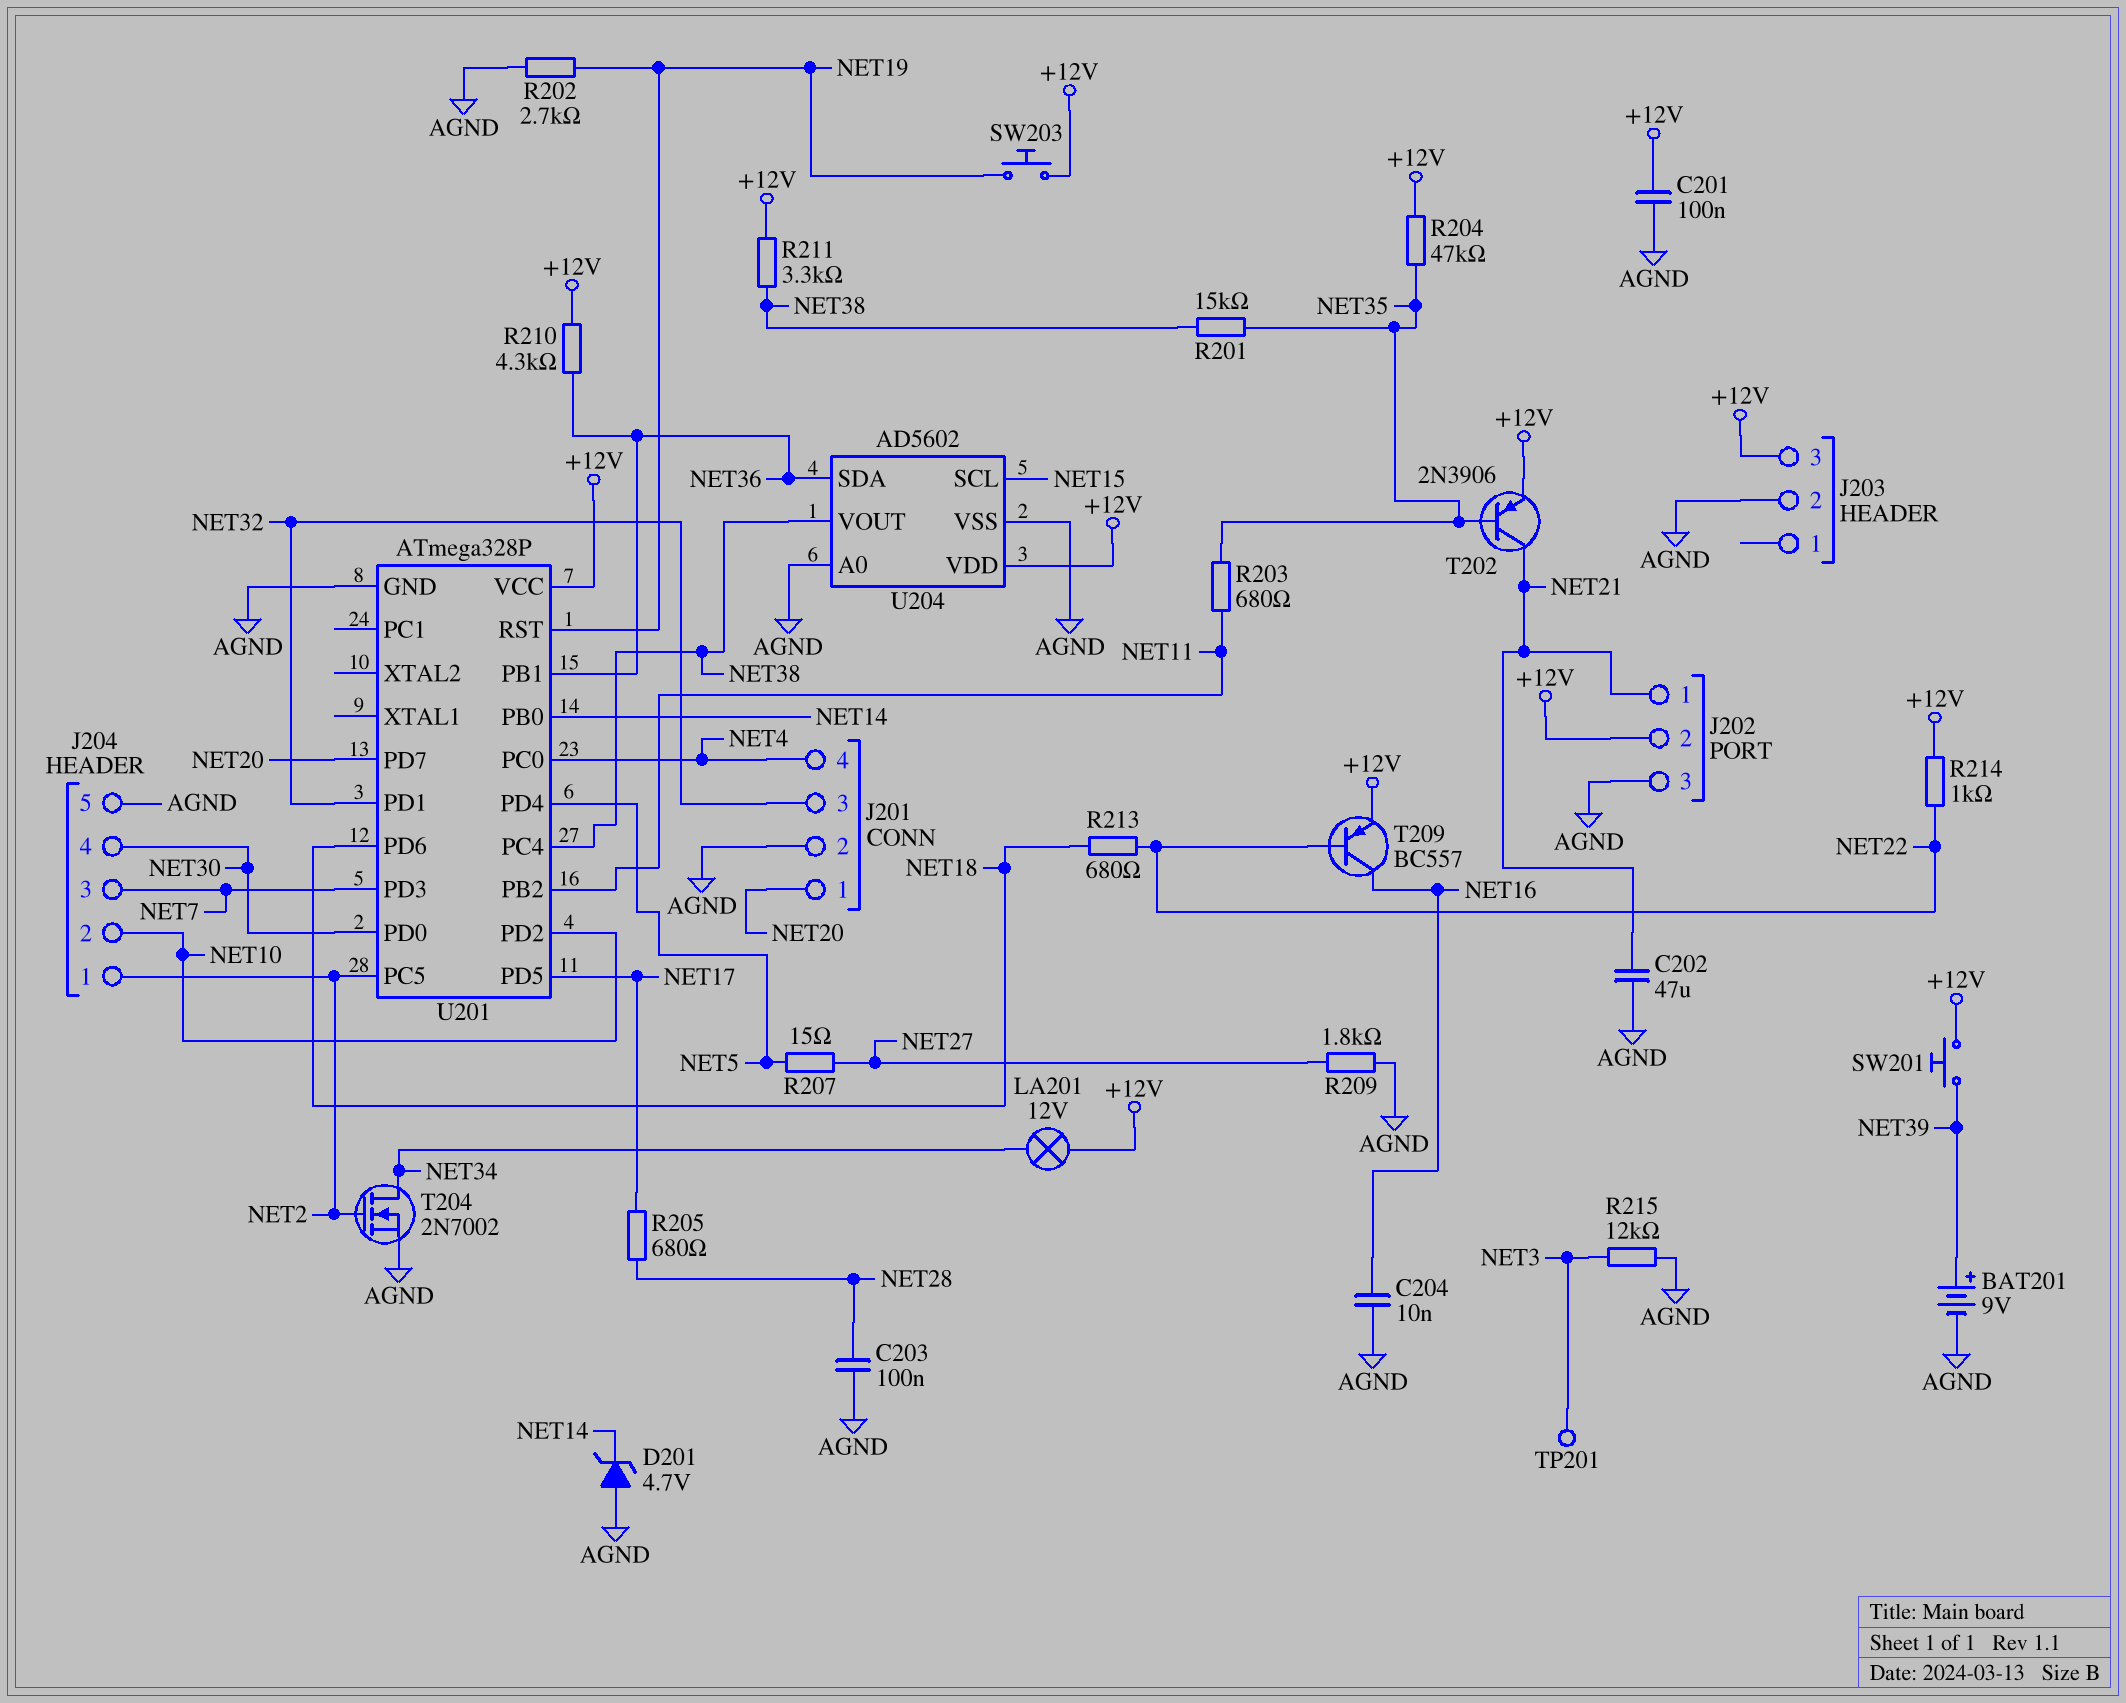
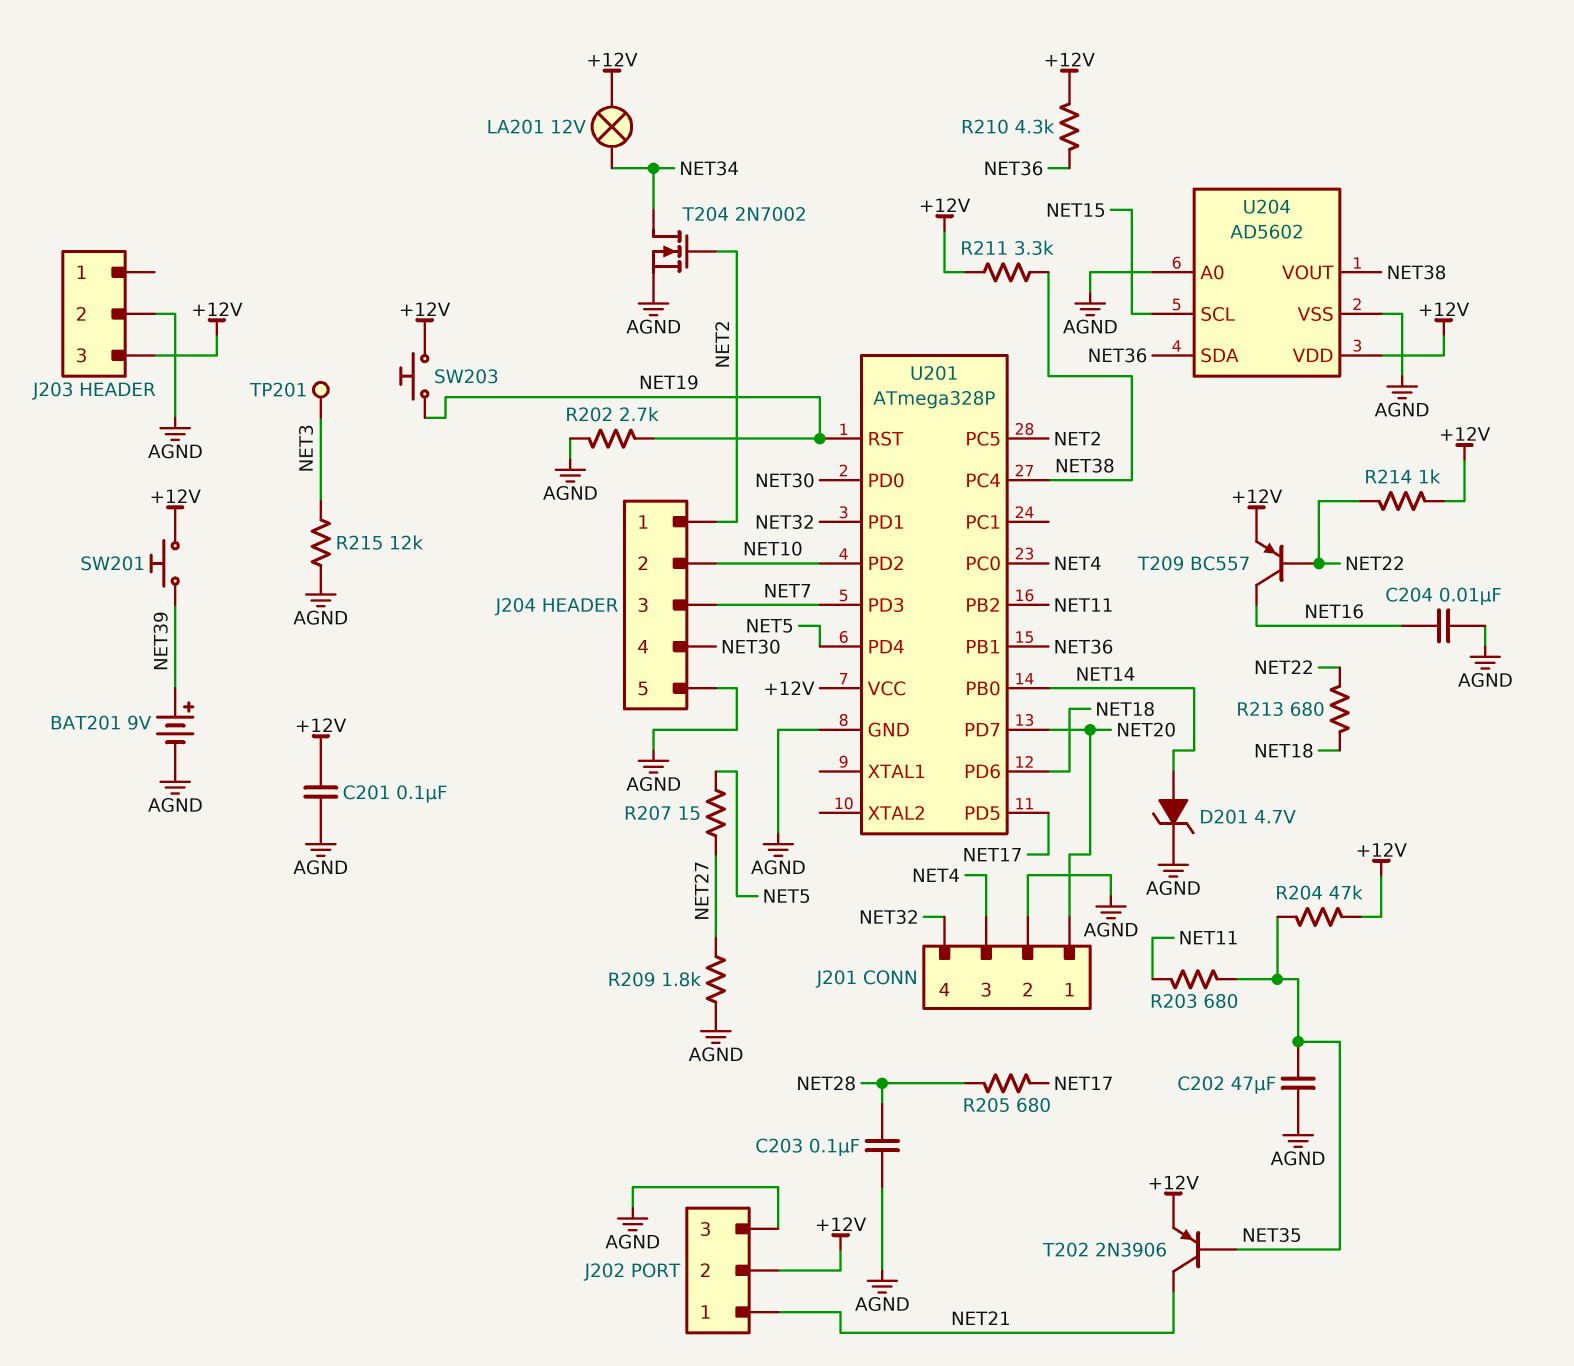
C202: 47uF (AGND, NET21) -> 47uF (AGND, NET35)
D201: zener 4.7V (A AGND, K NET14) -> zener 4.7V (A NET14, K AGND)
J201 pin 3: NET32 -> NET4
J201 pin 4: NET4 -> NET32
R201: 15k (NET35, NET38) -> none

